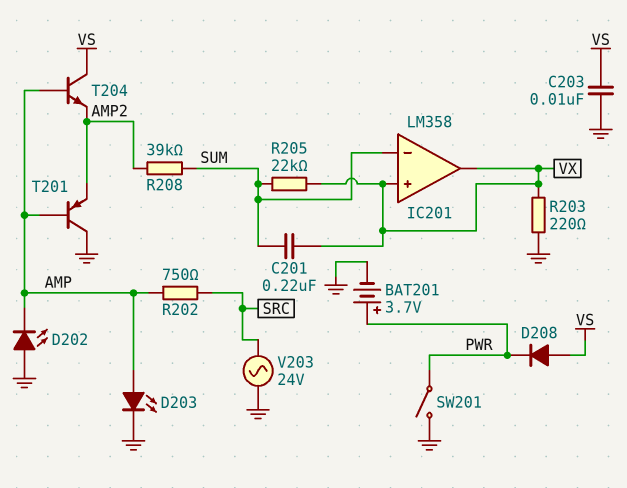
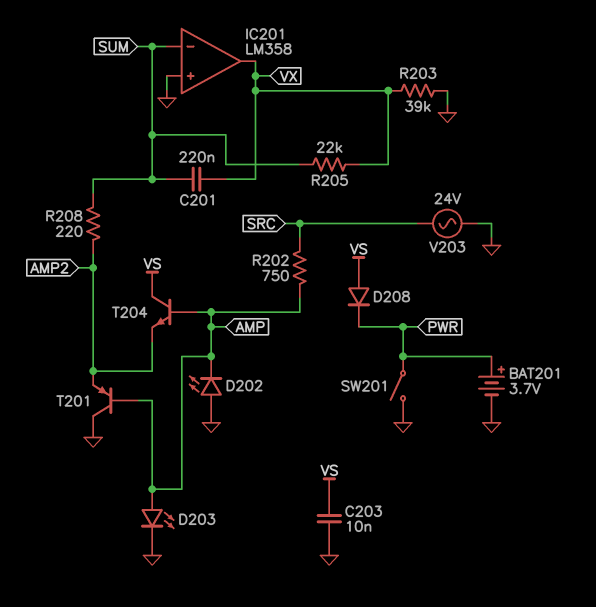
IC201 pin in+: VX -> GND
R203: 220 (GND, VX) -> 39k (GND, VX)
R208: 39k (AMP2, SUM) -> 220 (AMP2, SUM)

